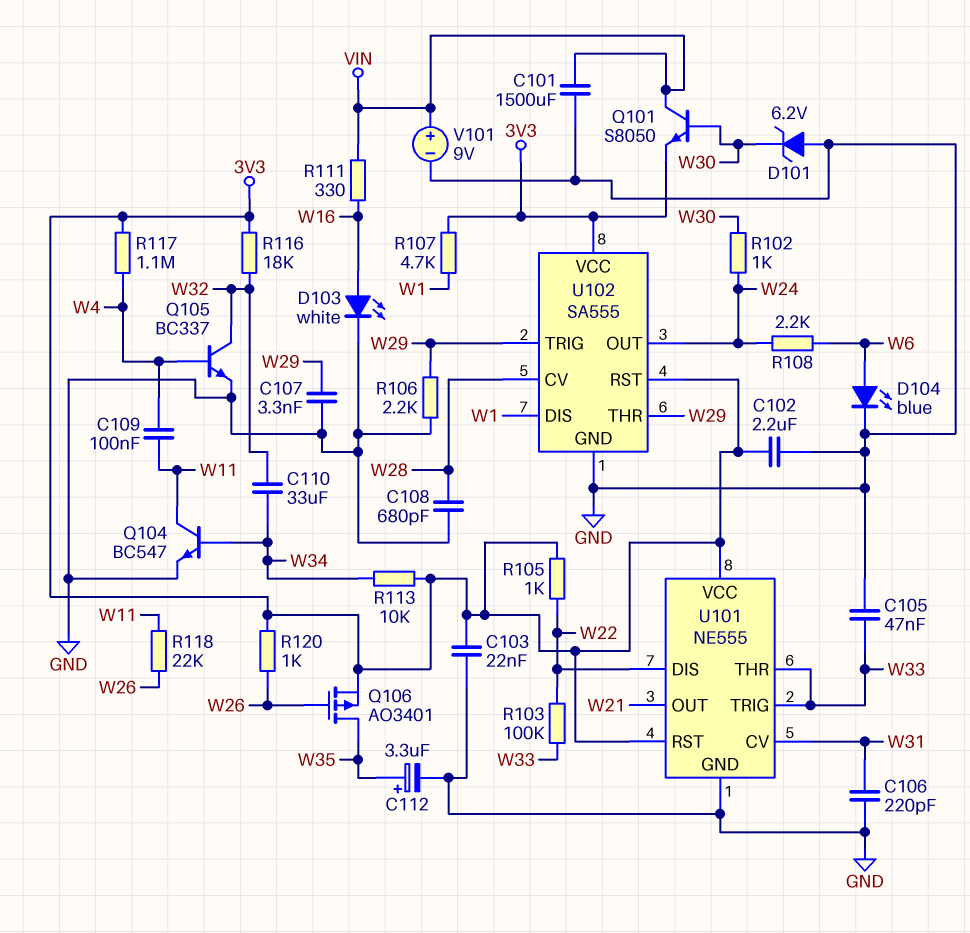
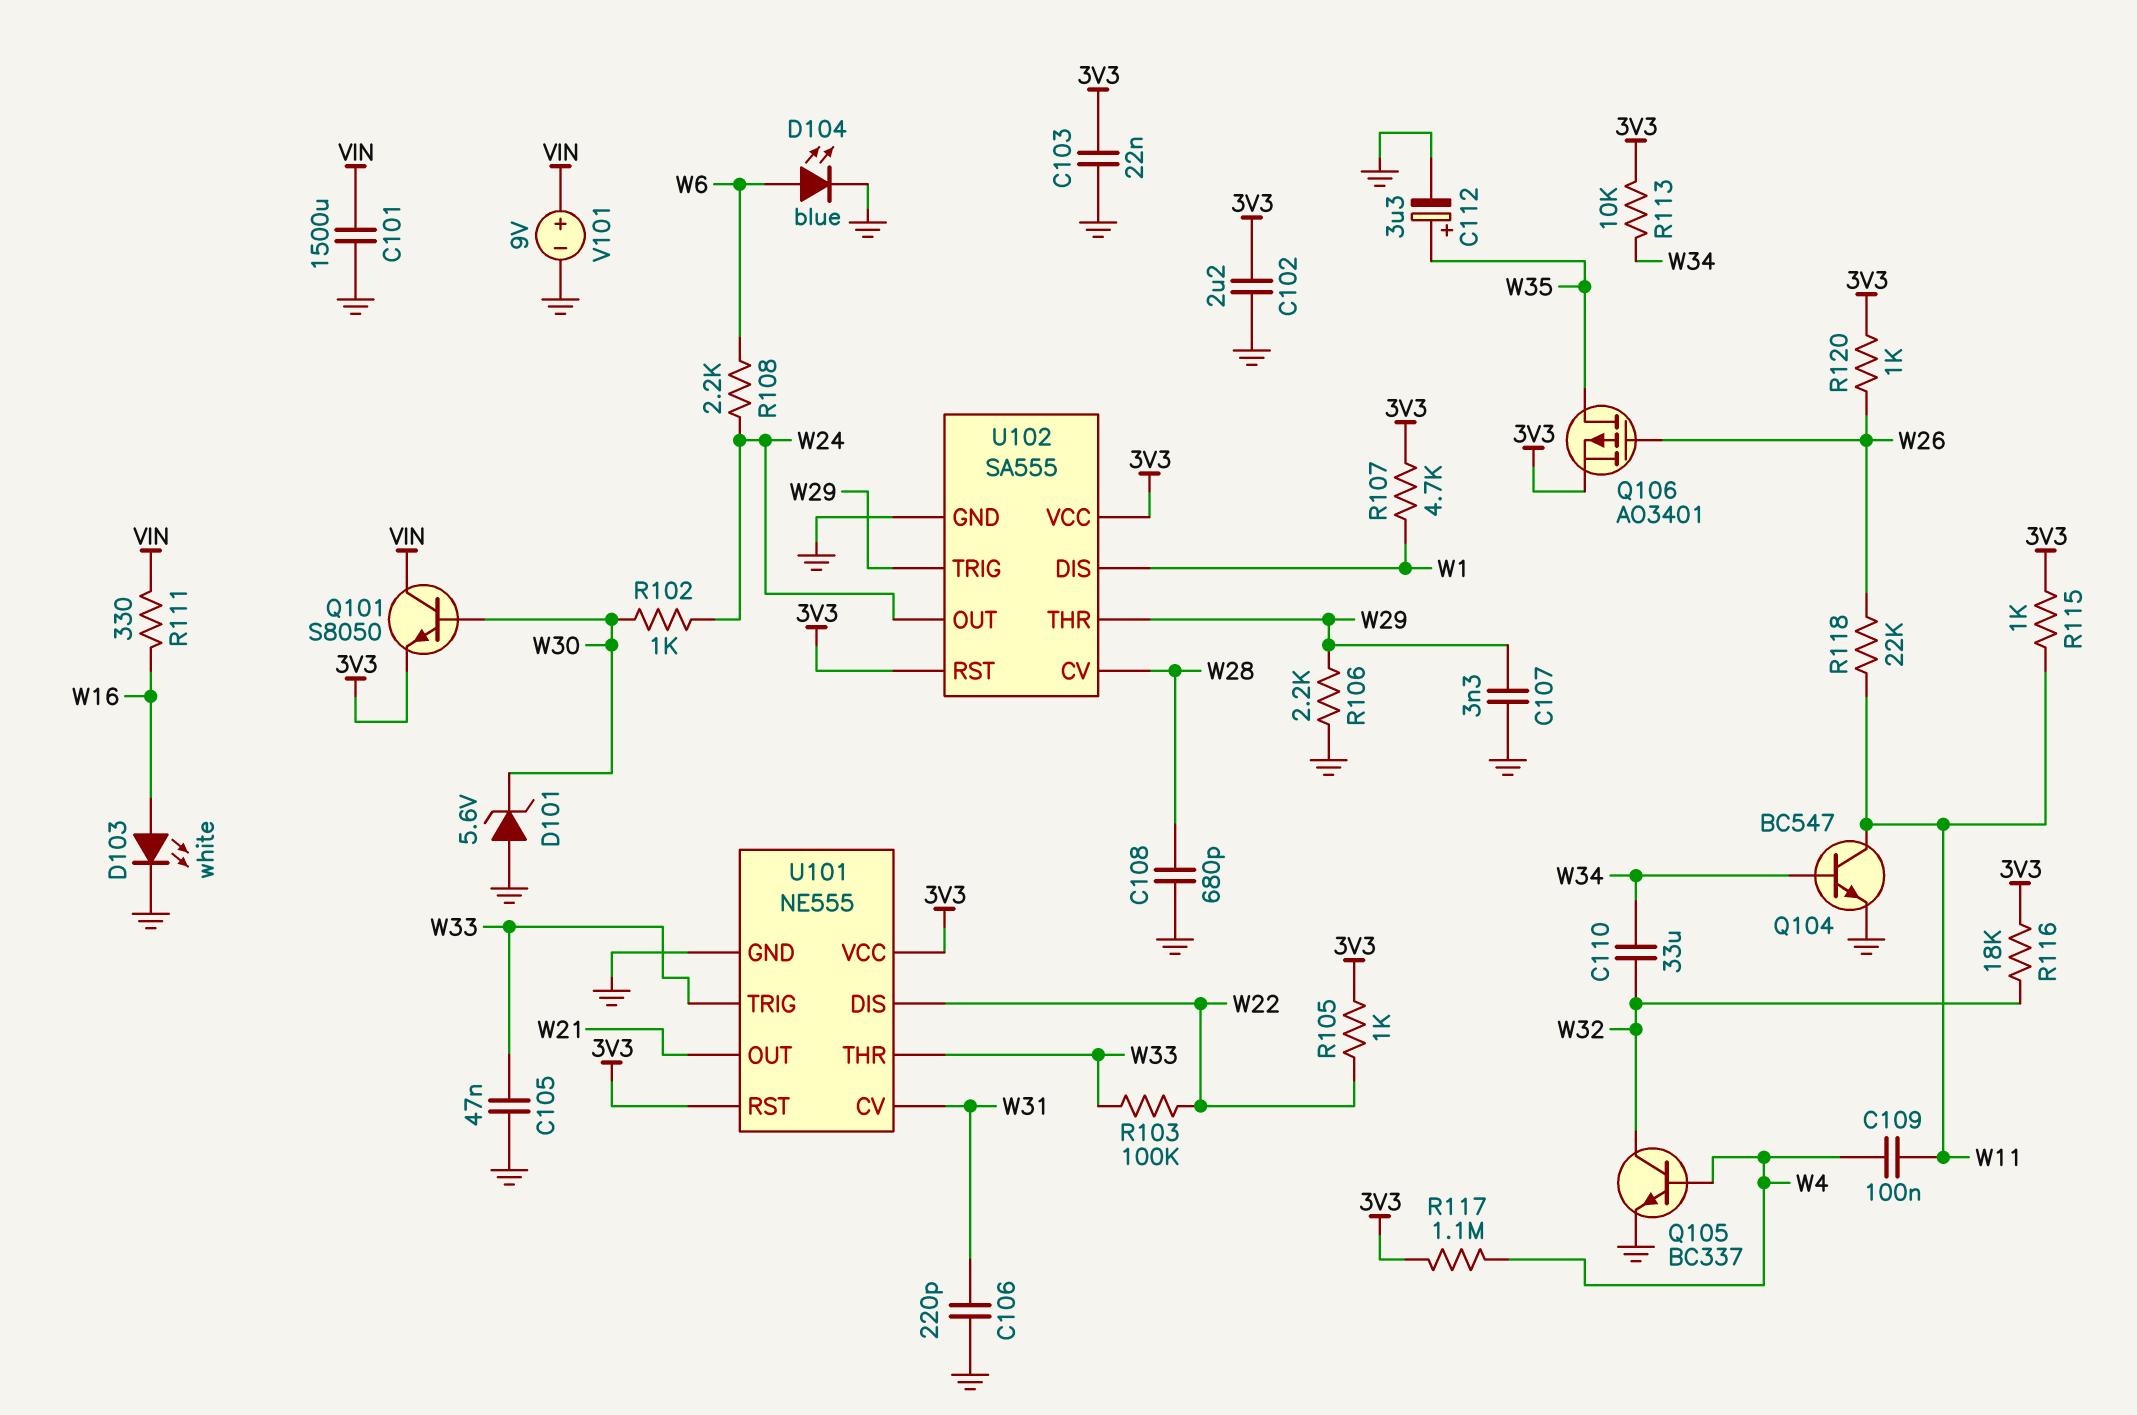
D101: zener 6.2V (A GND, K W30) -> zener 5.6V (A GND, K W30)
R115: none -> 1k (3V3, W11)

